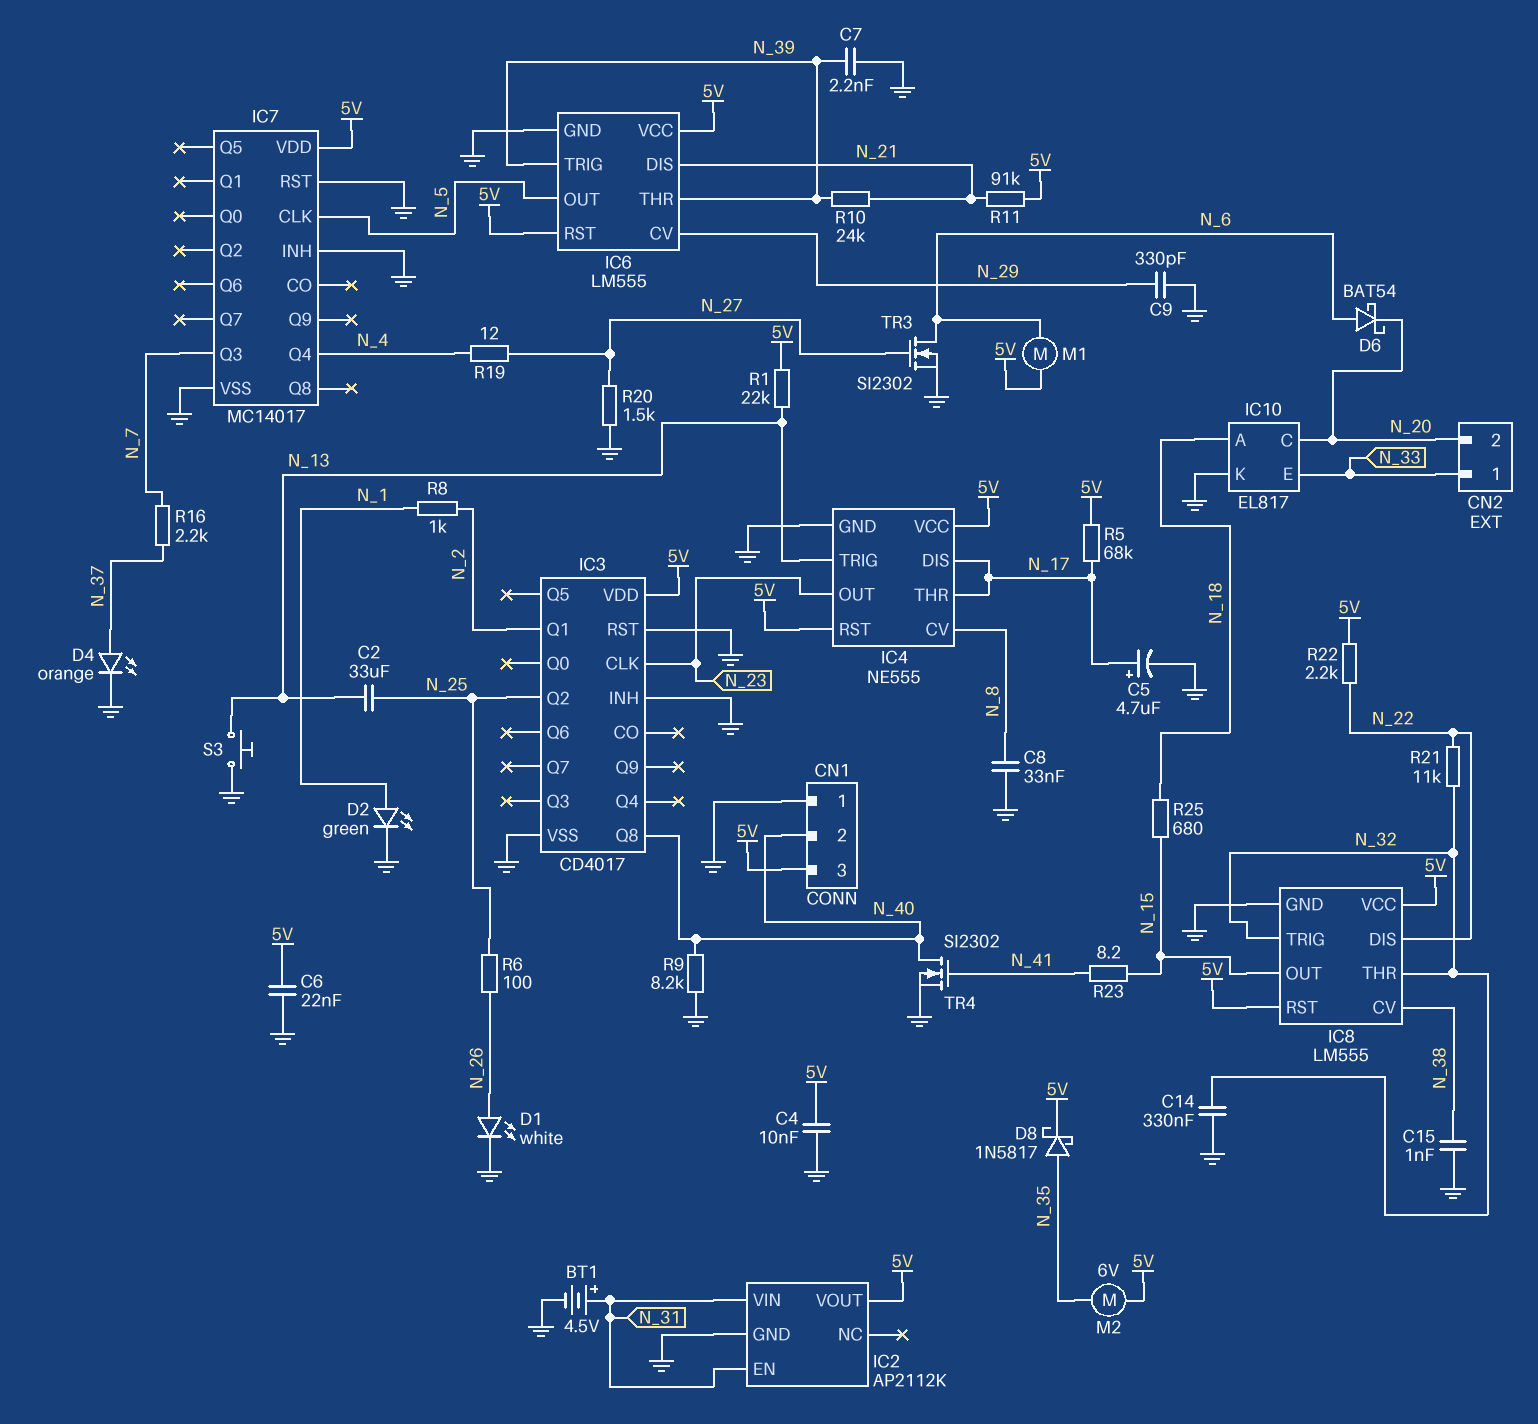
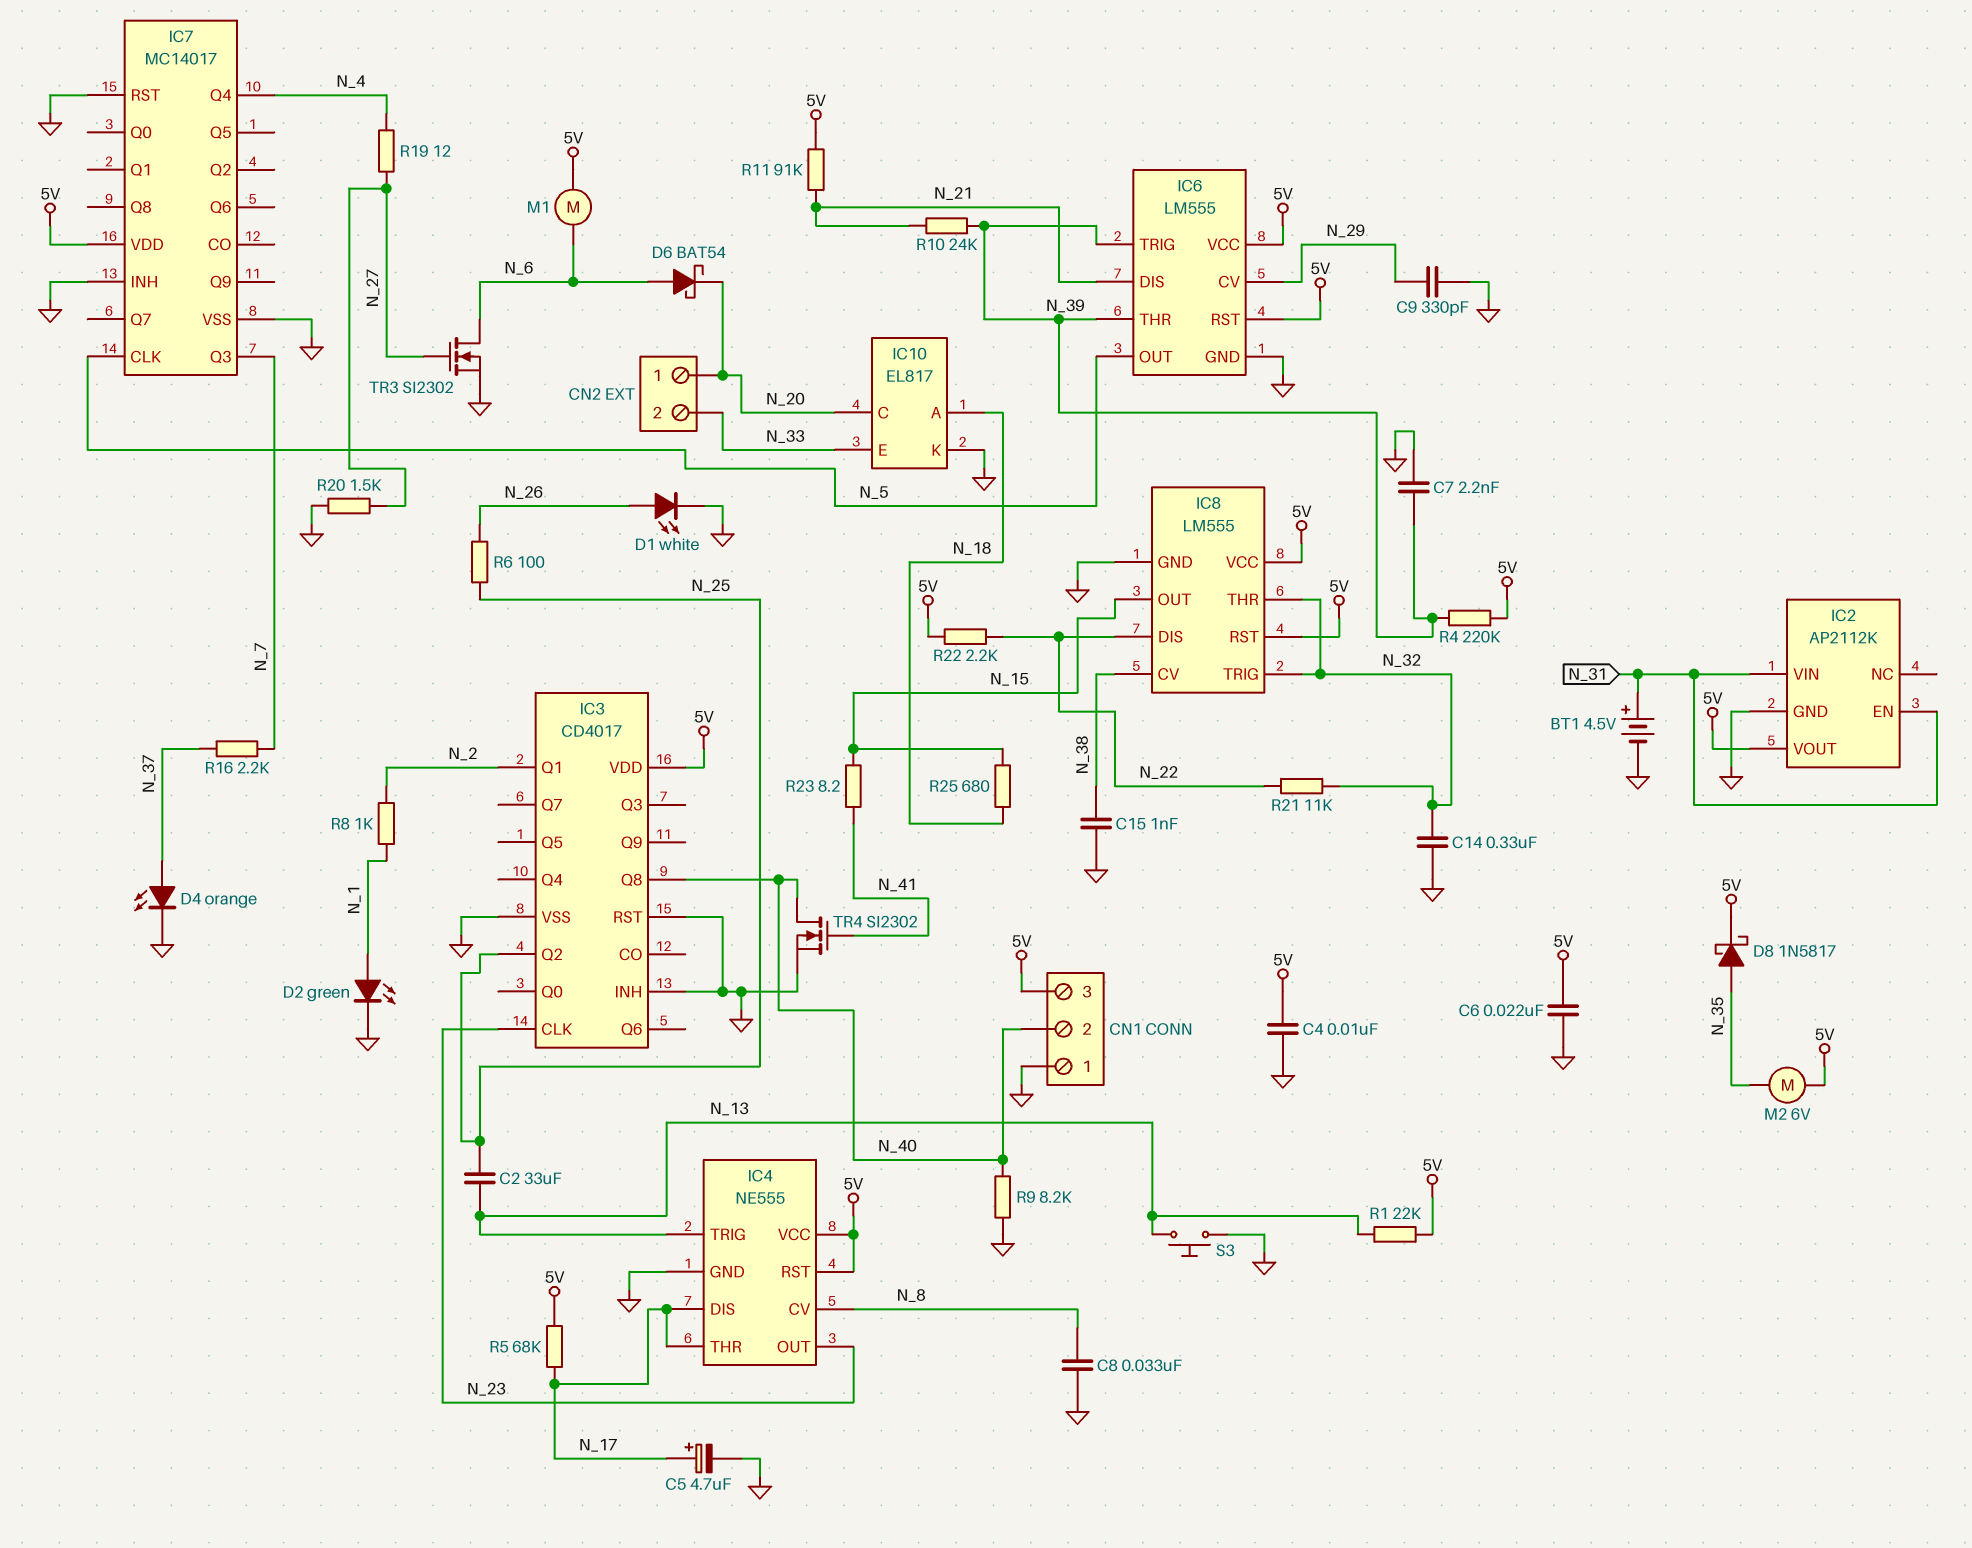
CN2 pin 1: N_33 -> N_20
CN2 pin 2: N_20 -> N_33
R4: none -> 220k (5V, N_39)

